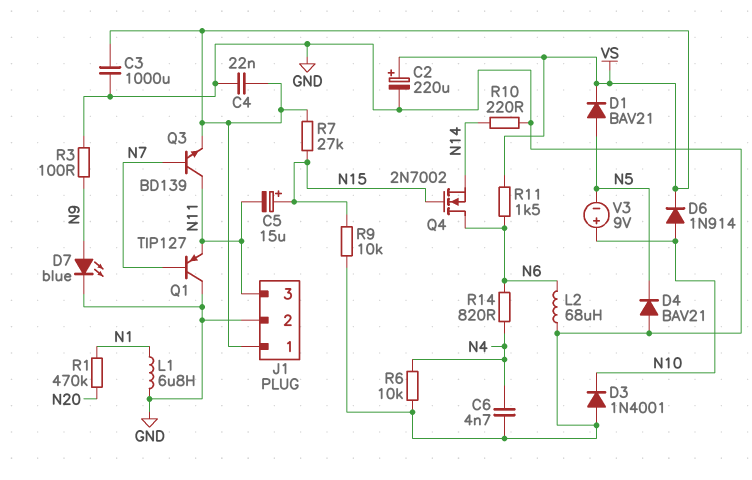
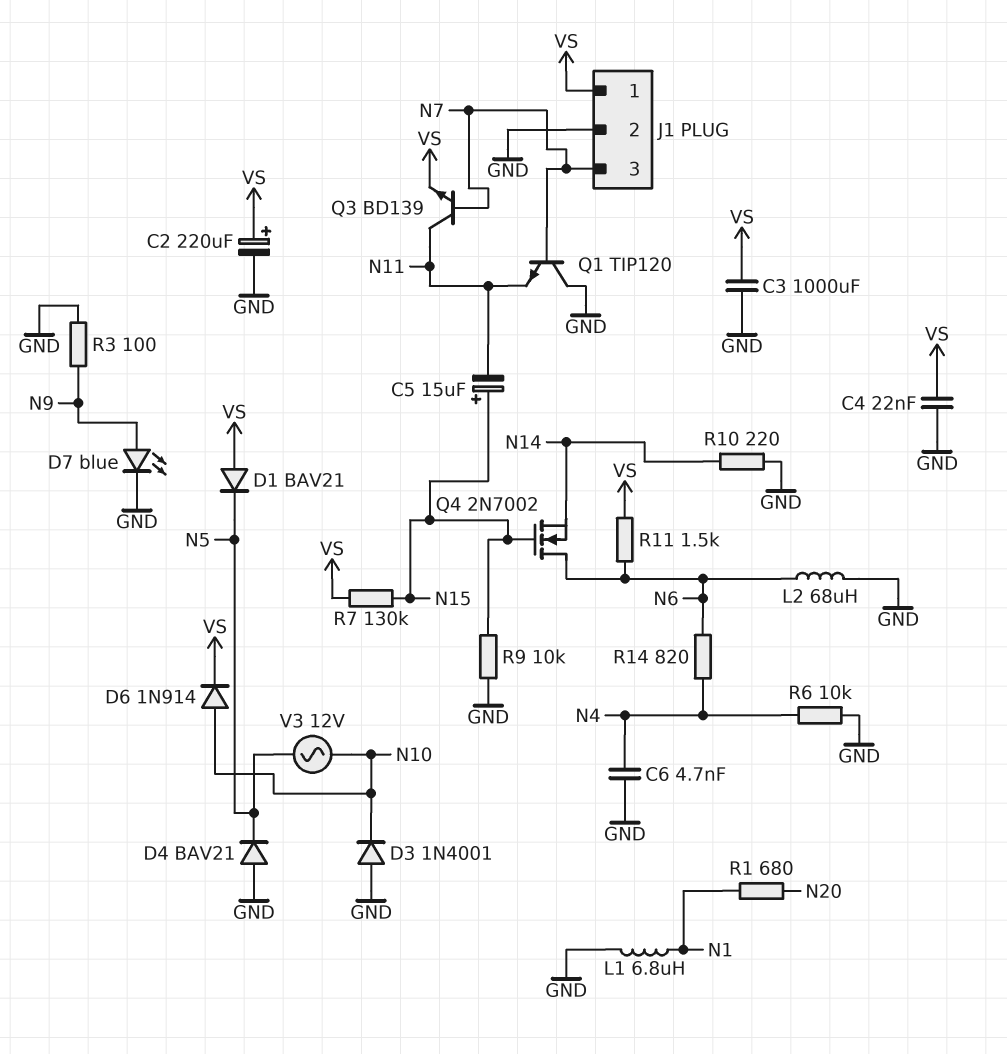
D1: diode BAV21 (A N5, K VS) -> diode BAV21 (A VS, K N5)
J1 pin 3: N11 -> N7
Q1: PNP TIP127 (B N7, C GND, E N11) -> NPN TIP120 (B N7, C GND, E N11)
R1: 470k (N1, N20) -> 680 (N1, N20)
R7: 27k (N15, VS) -> 130k (N15, VS)
V3: 9V (plus N10, minus N5) -> AC 12V (N5, N10)

